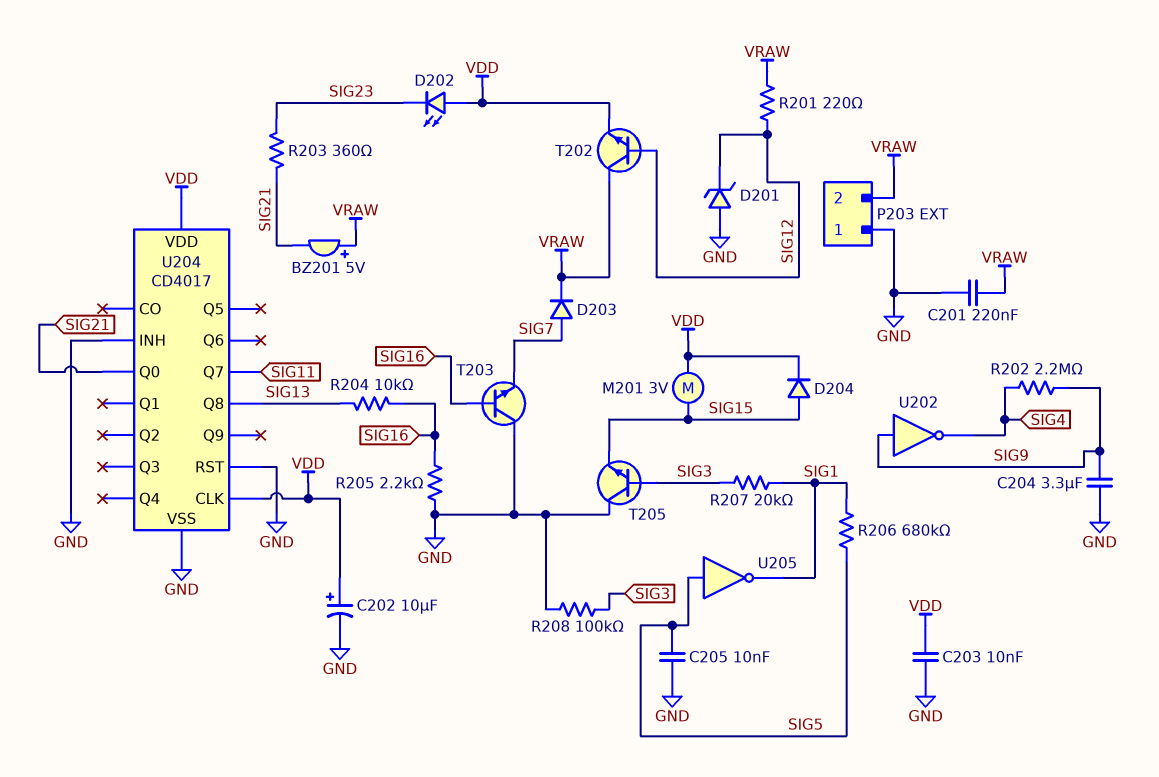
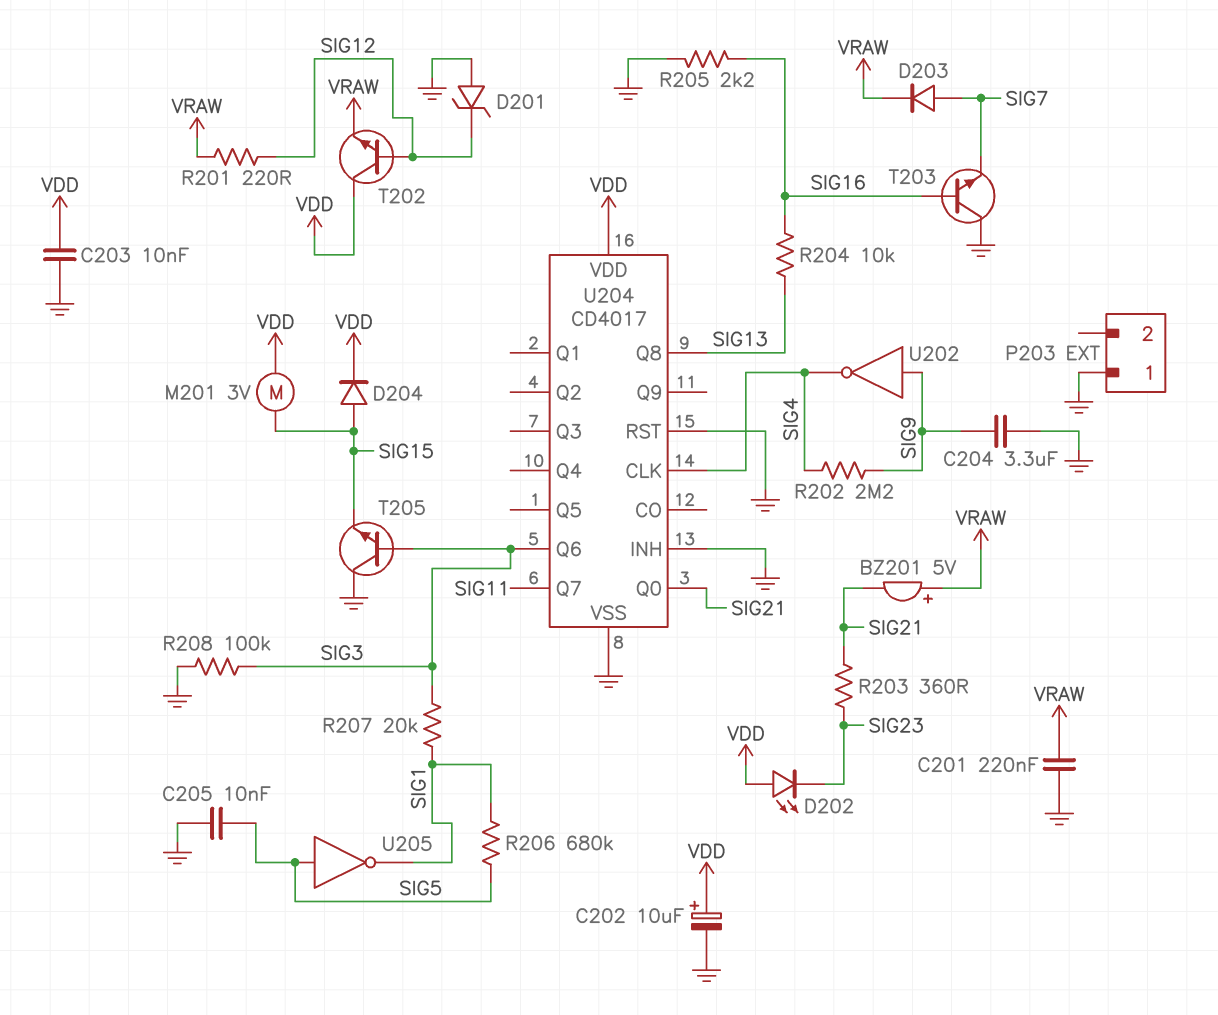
P203 pin 2: VRAW -> none
T202: NPN (B SIG12, C VRAW, E VDD) -> NPN (B SIG12, C VDD, E VRAW)
U204 pin CLK: VDD -> SIG4
U204 pin Q6: none -> SIG3

